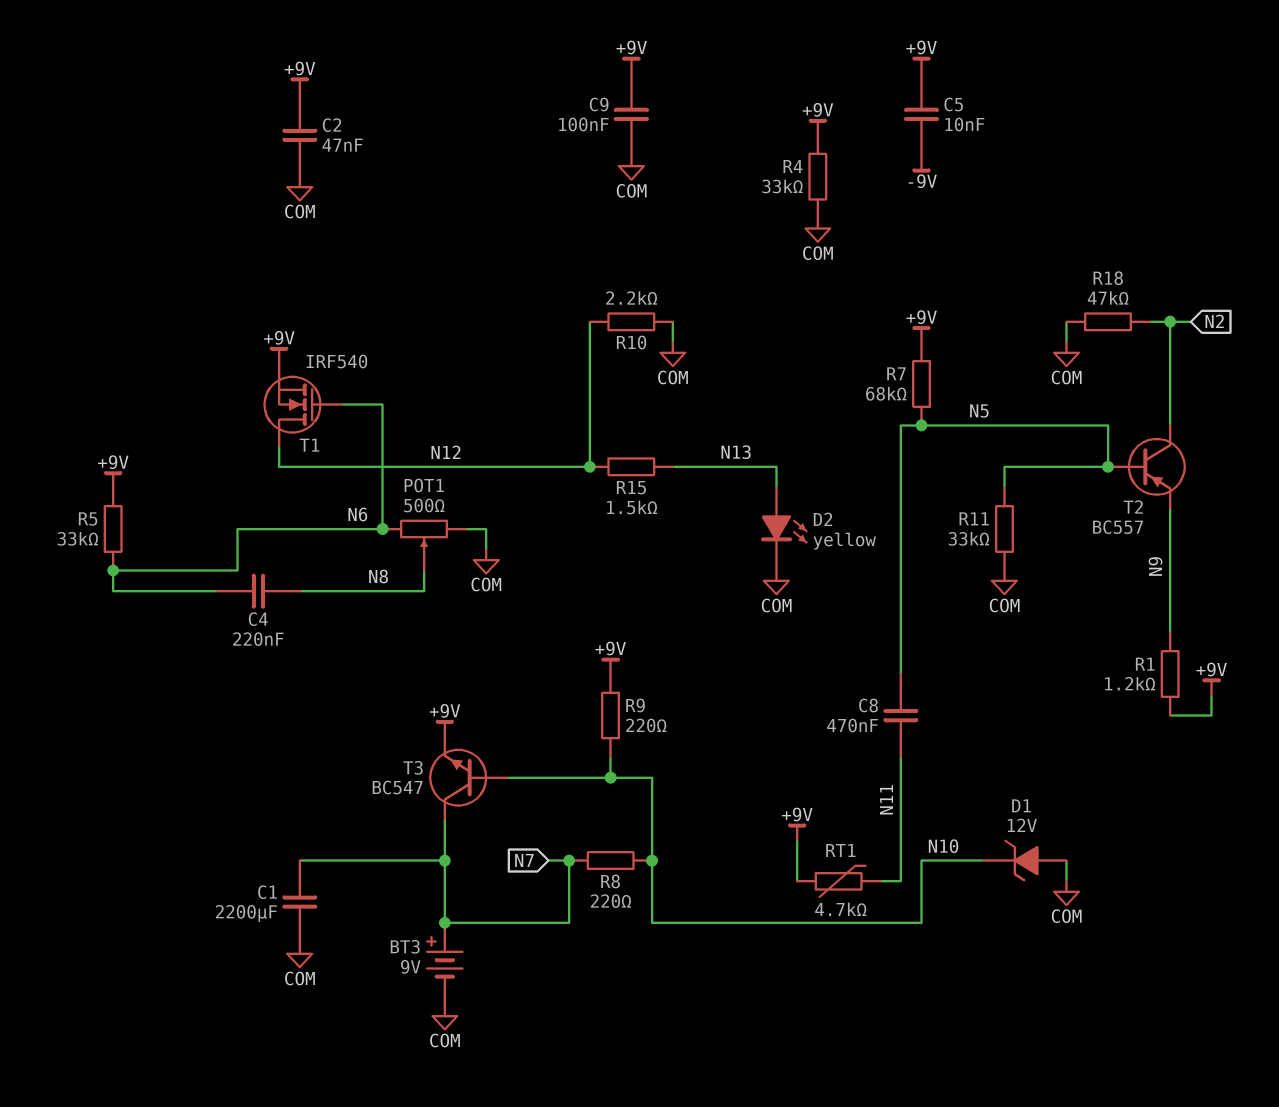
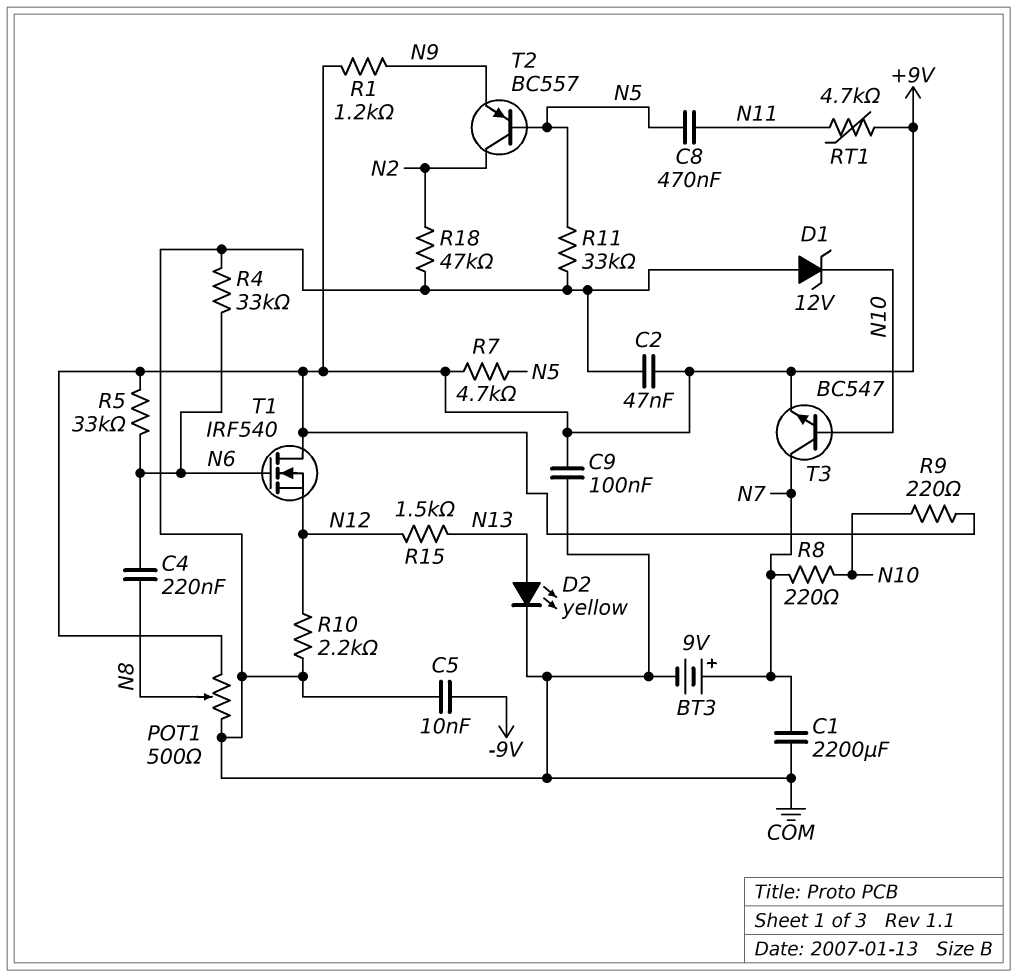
C5: 10nF (+9V, -9V) -> 10nF (-9V, COM)
POT1: 500 (COM, N6, wiper N8) -> 500 (+9V, COM, wiper N8)
R4: 33k (+9V, COM) -> 33k (COM, N6)
R7: 68k (+9V, N5) -> 4.7k (+9V, N5)
T1: NMOS IRF540 (G N6, D N12, S +9V) -> NMOS IRF540 (G N6, D +9V, S N12)

